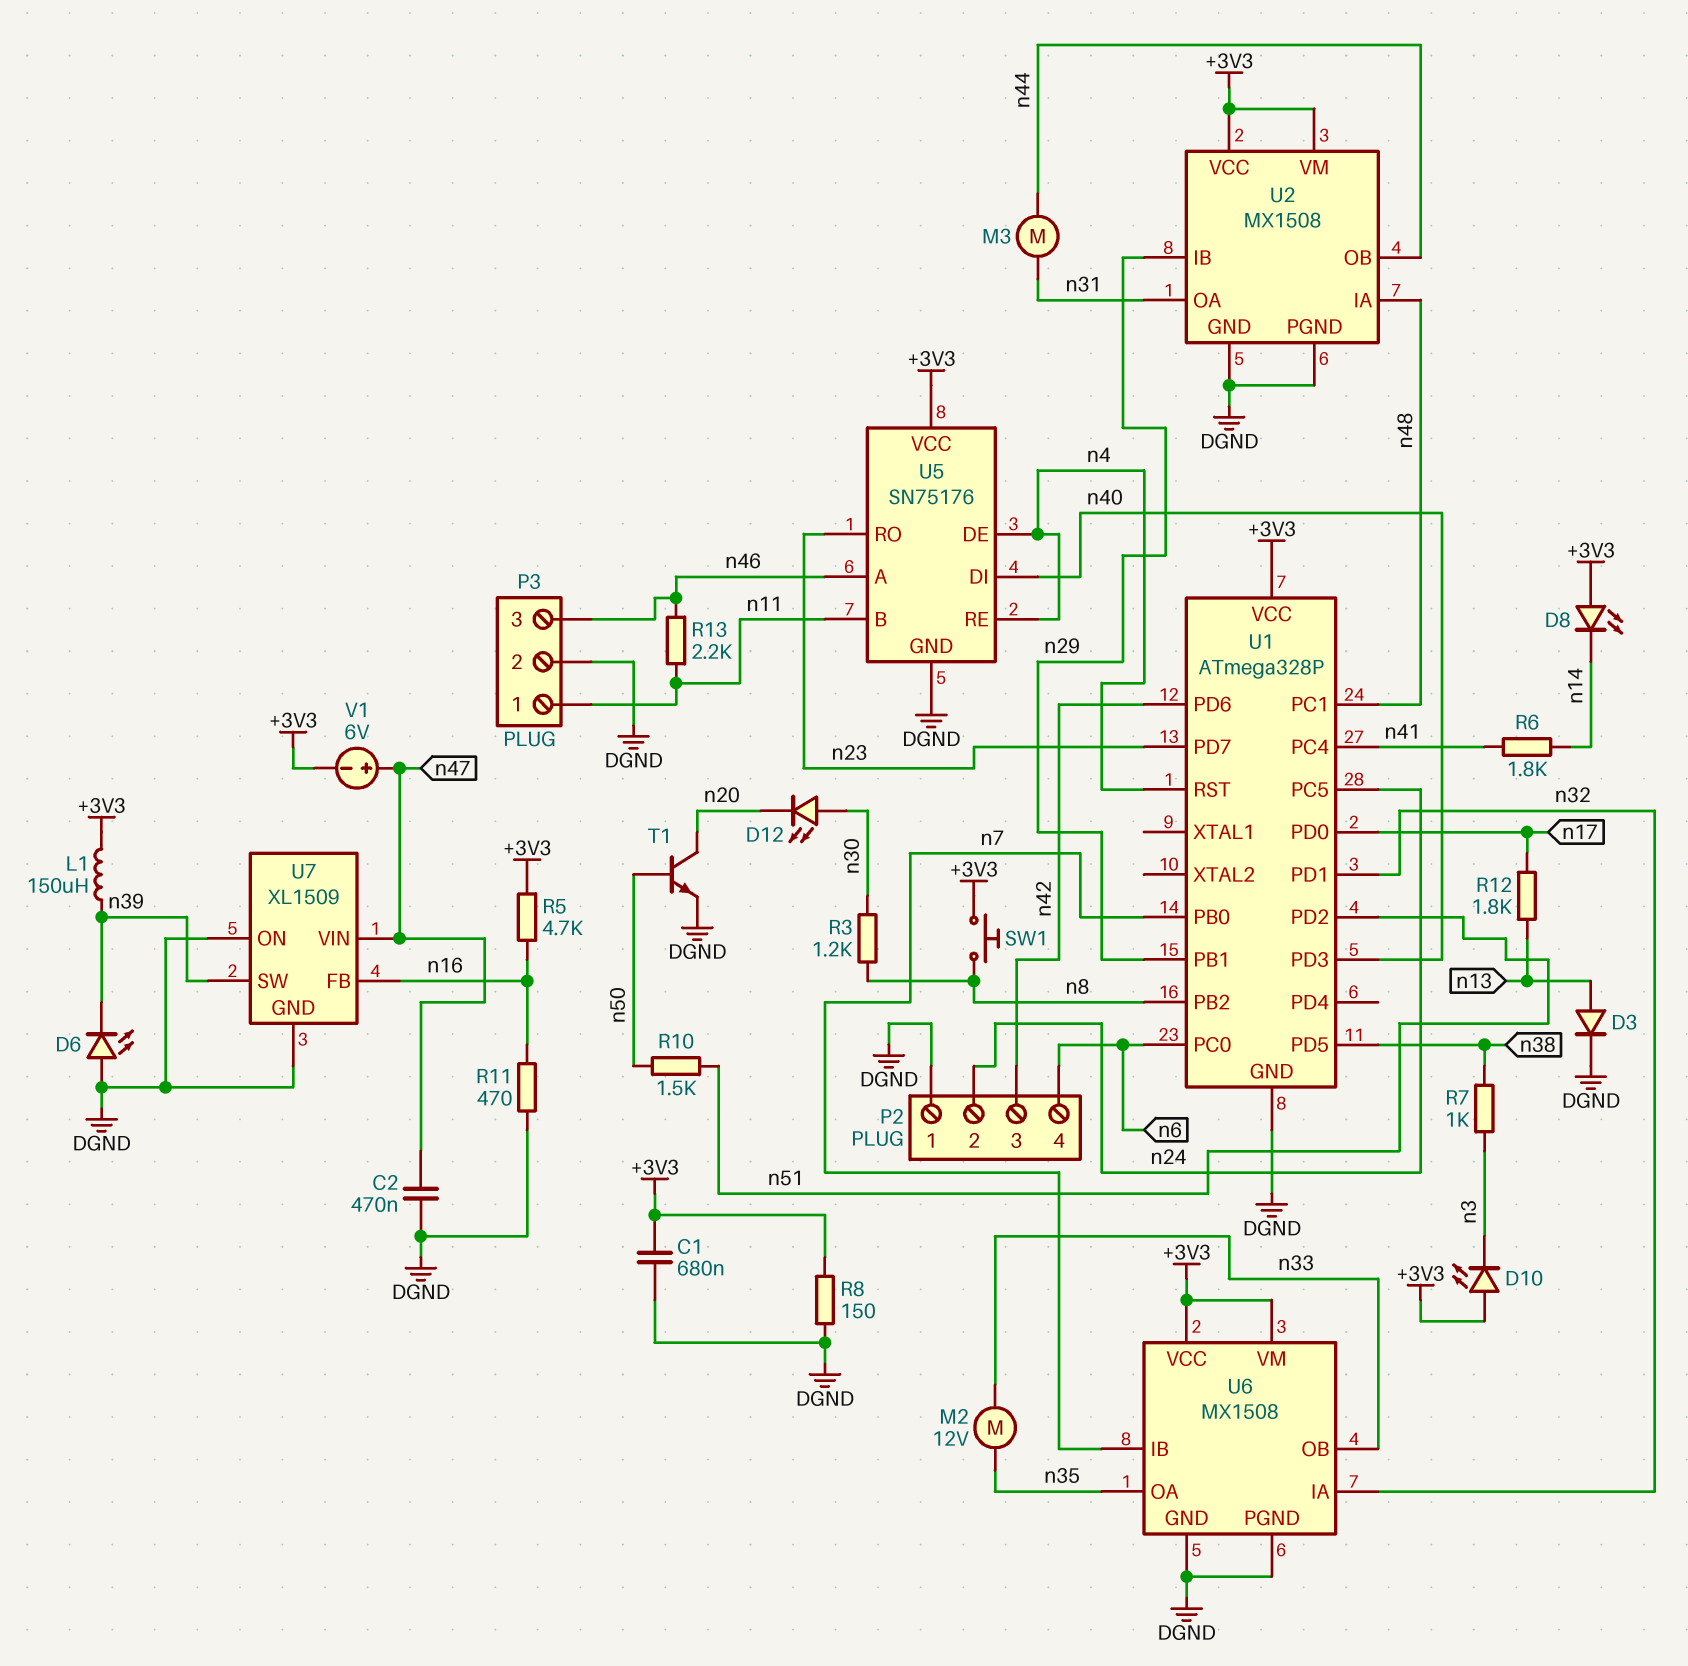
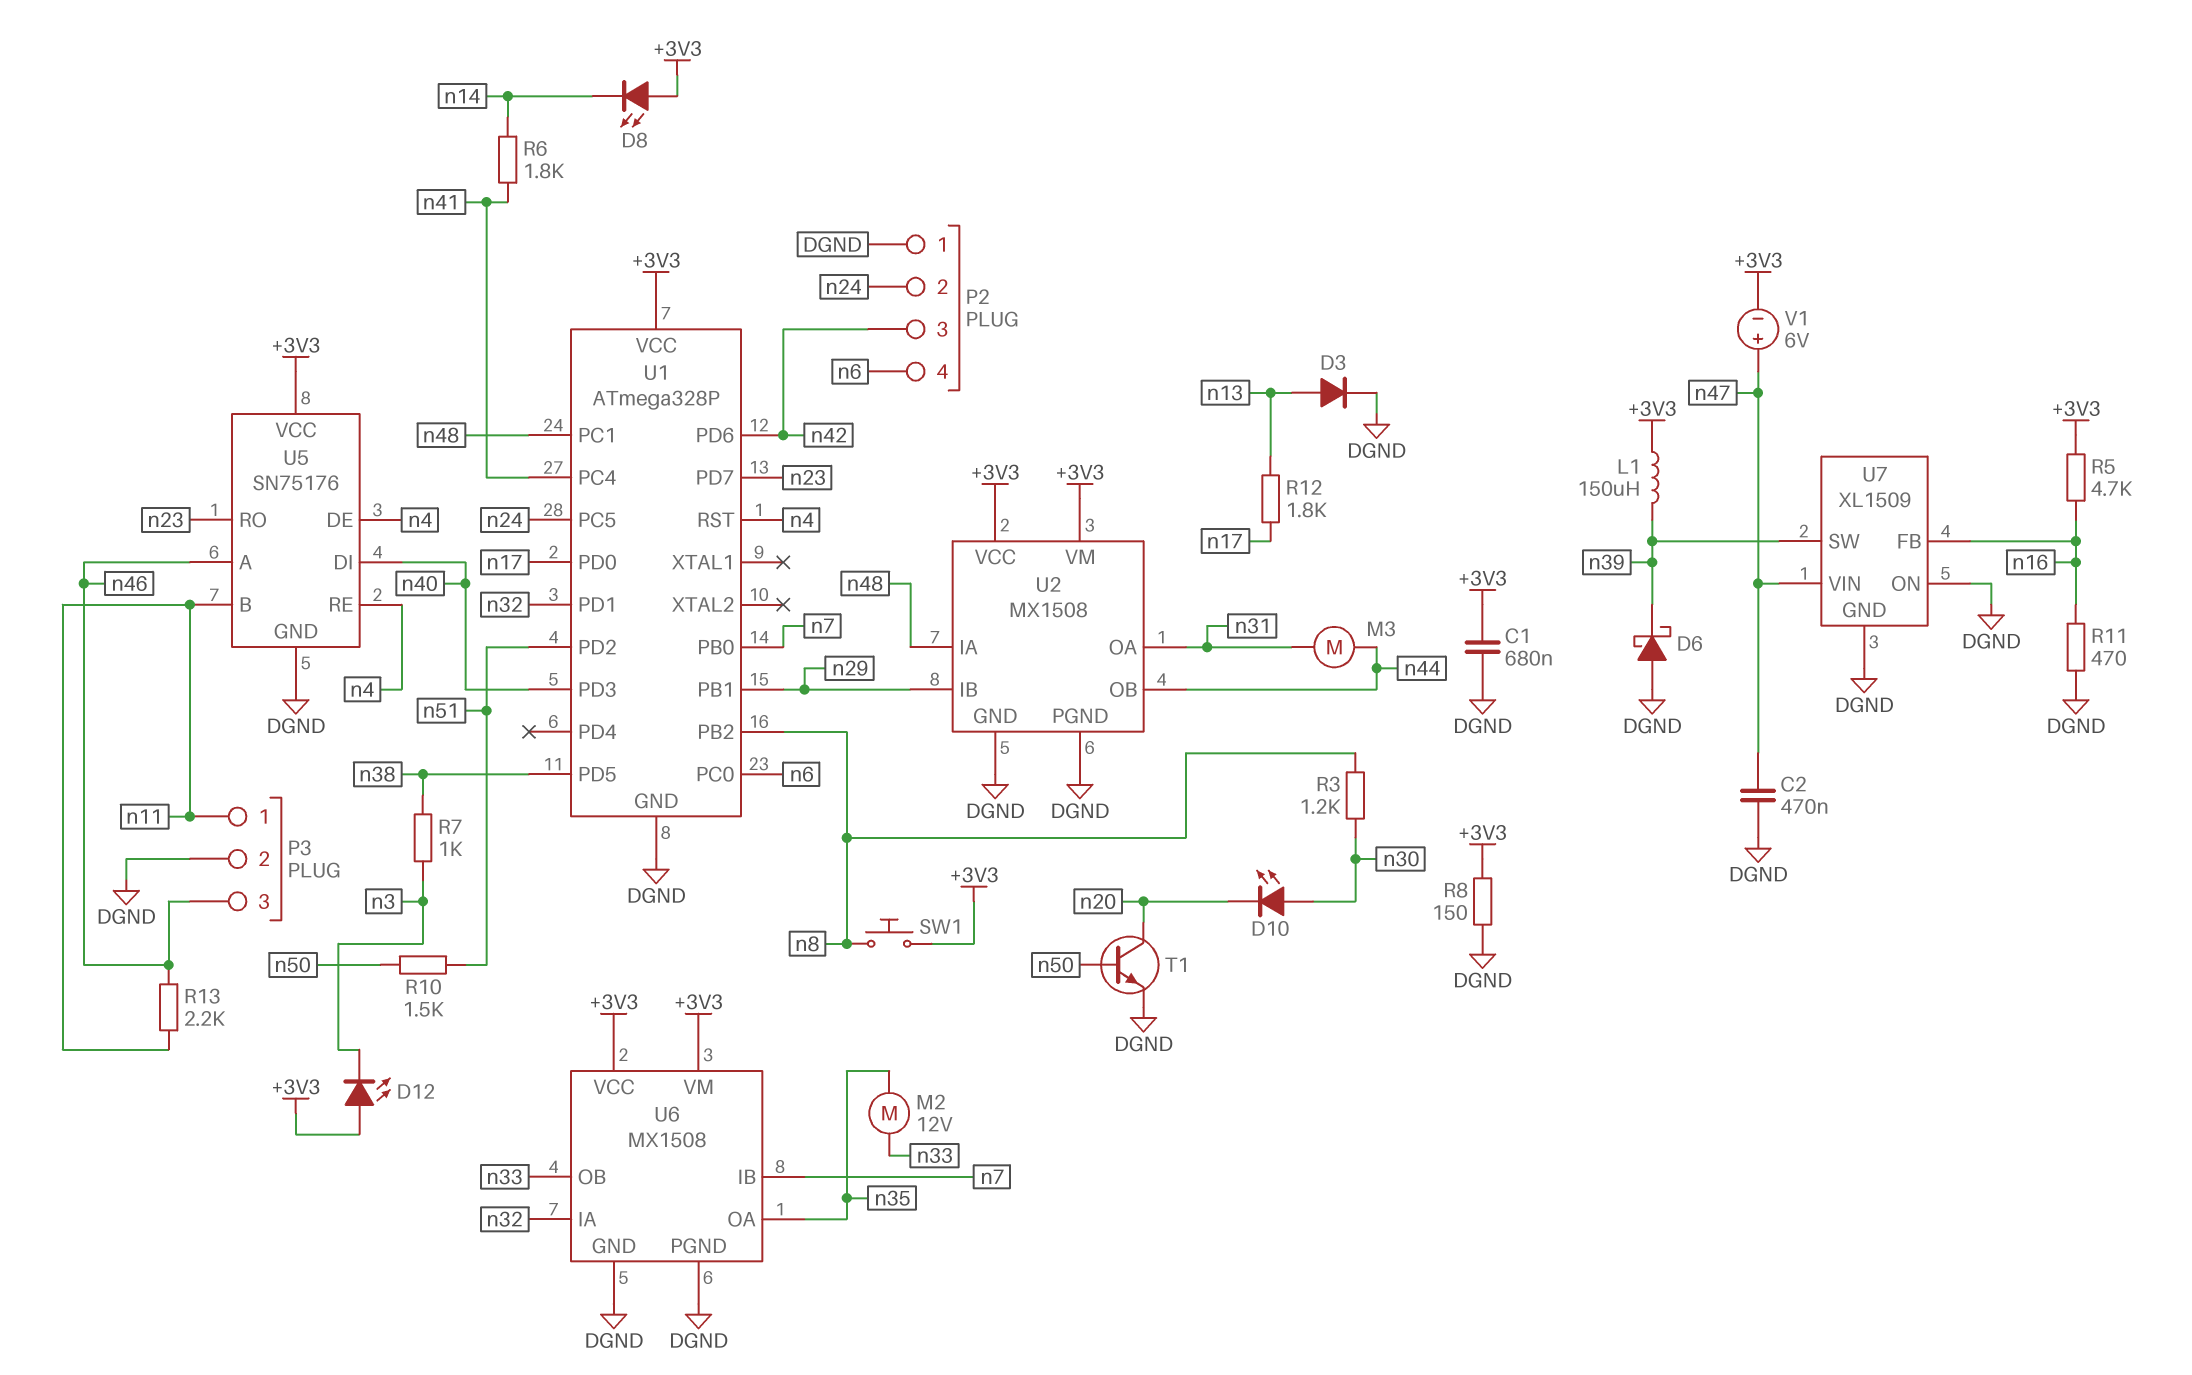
D6: LED (A DGND, K n39) -> schottky (A DGND, K n39)
D10: LED (A +3V3, K n3) -> LED (A n30, K n20)
D12: LED (A n30, K n20) -> LED (A +3V3, K n3)

